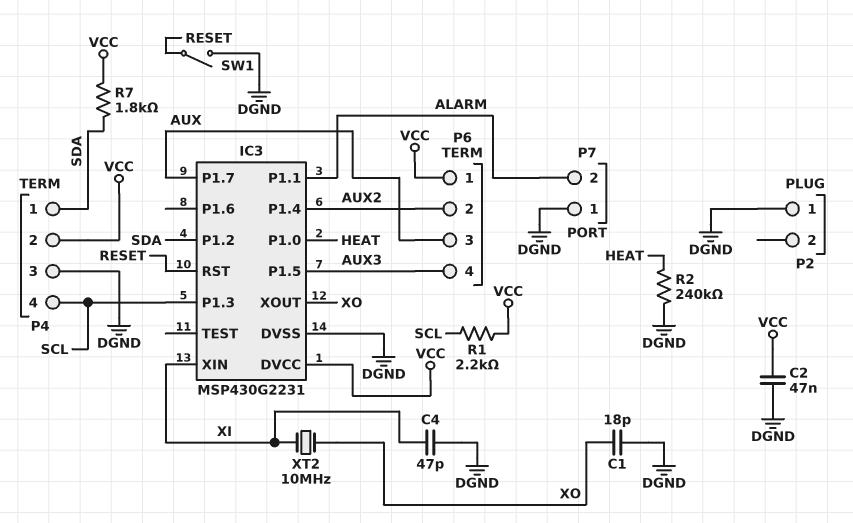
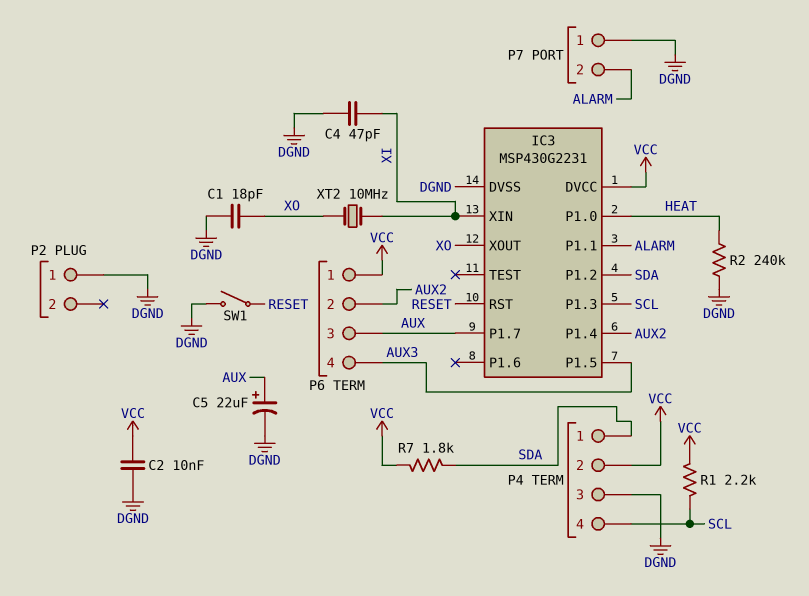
C2: 47nF (DGND, VCC) -> 10nF (DGND, VCC)
C5: none -> 22uF (plus AUX, minus DGND)

